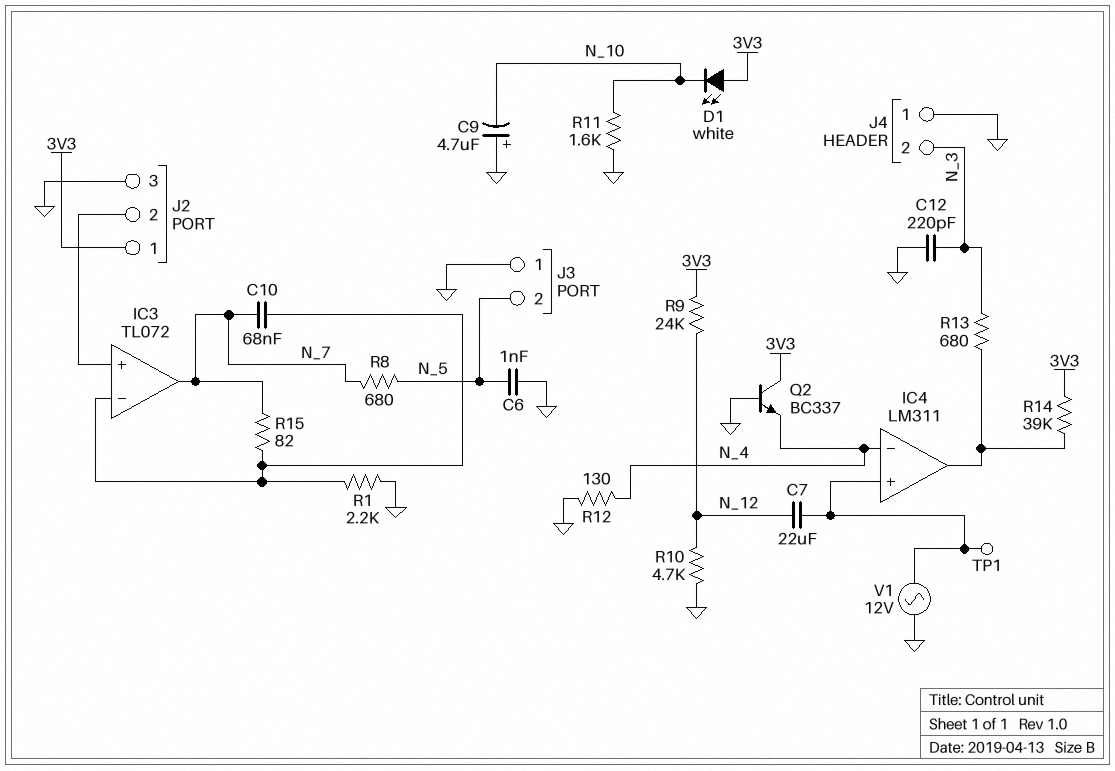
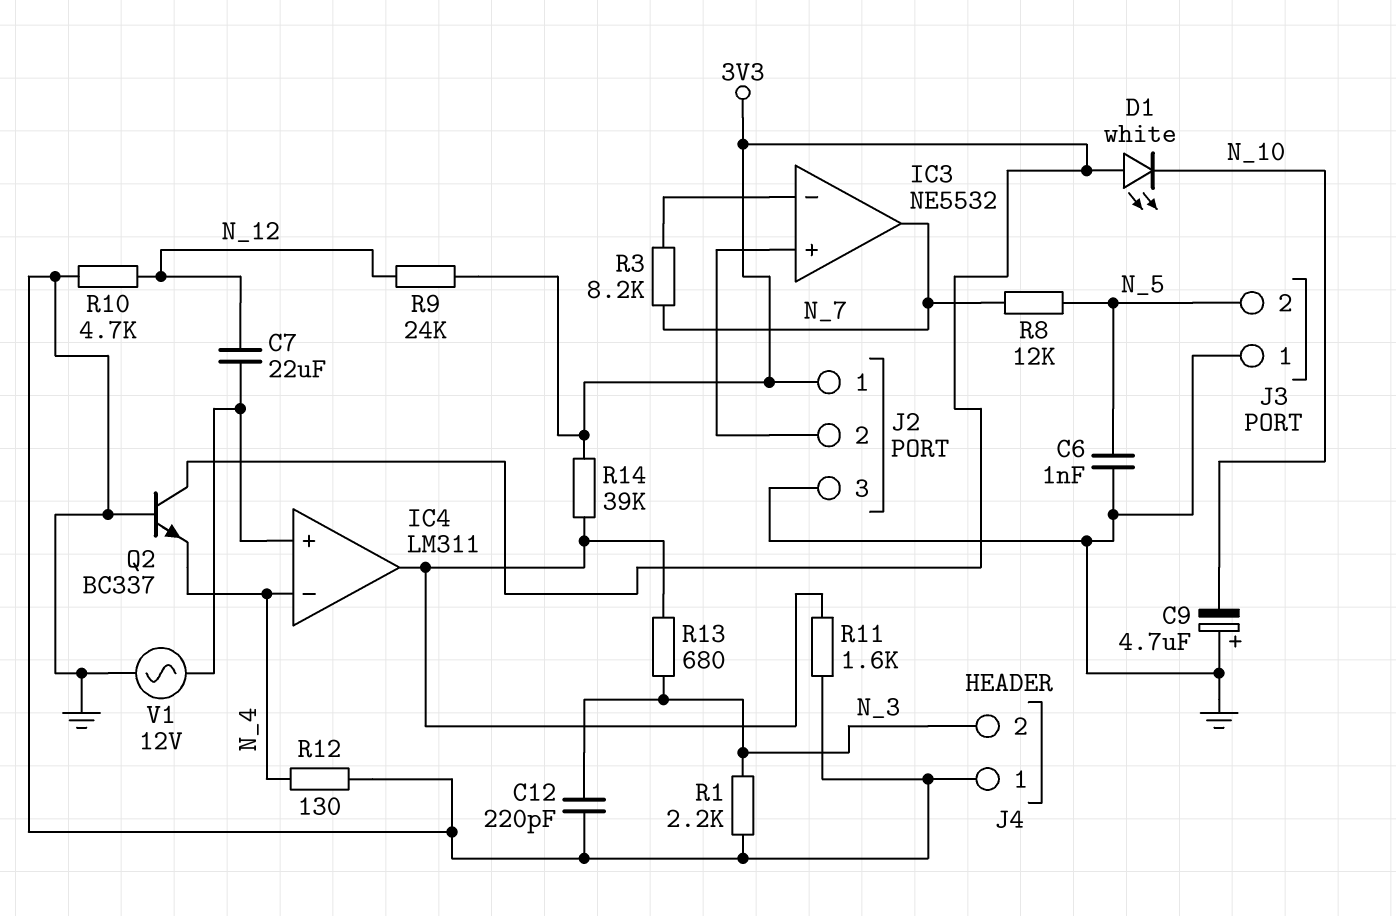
C10: 68nF (IC3/in-, N_7) -> none
IC3: TL072 -> NE5532
R1: 2.2k (GND, IC3/in-) -> 2.2k (GND, N_3)
R3: none -> 8.2k (IC3/in-, N_7)
R8: 680 (N_5, N_7) -> 12k (N_5, N_7)
R11: 1.6k (GND, N_10) -> 1.6k (GND, IC4/out)
R15: 82 (IC3/in-, N_7) -> none
TP1: test point (IC4/in+) -> none

